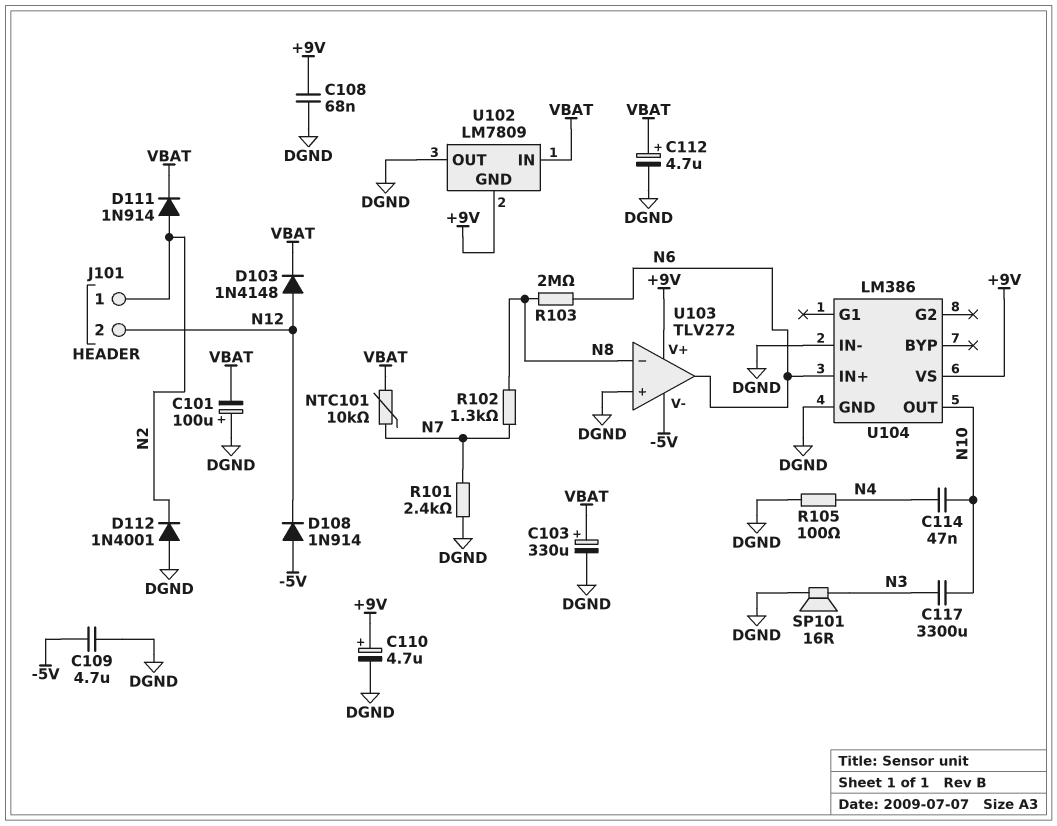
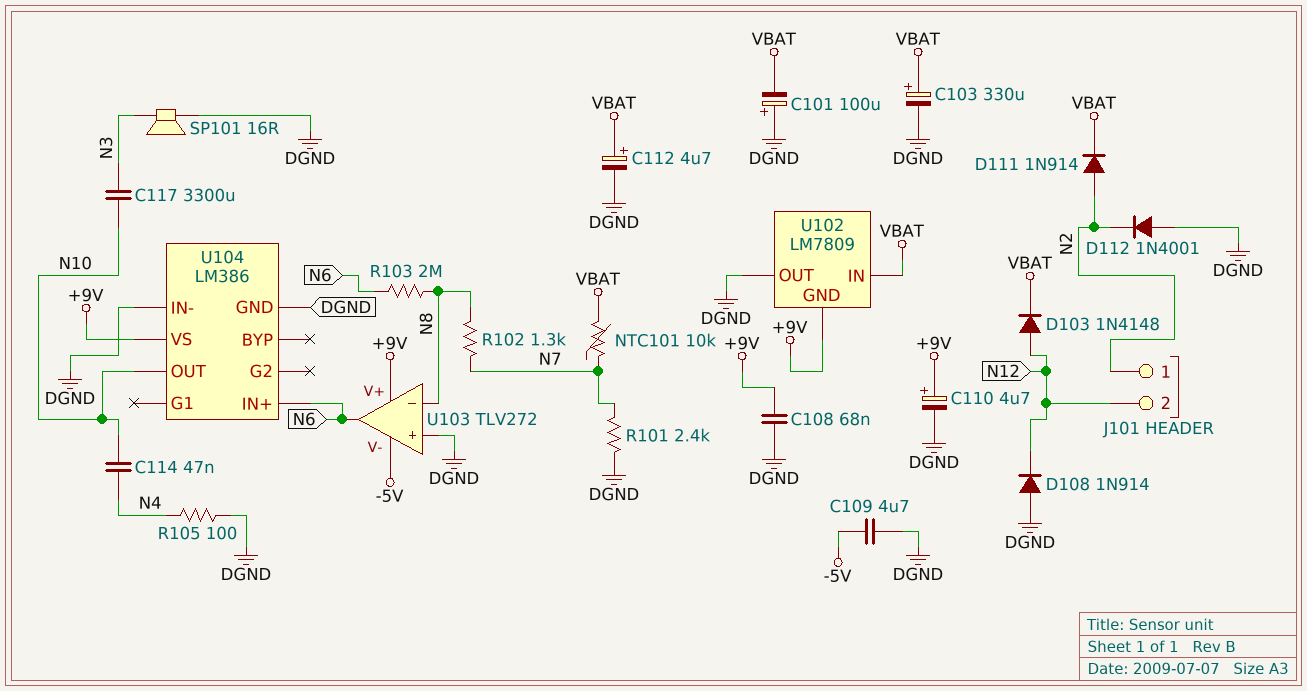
D108: diode 1N914 (A -5V, K N12) -> diode 1N914 (A DGND, K N12)

